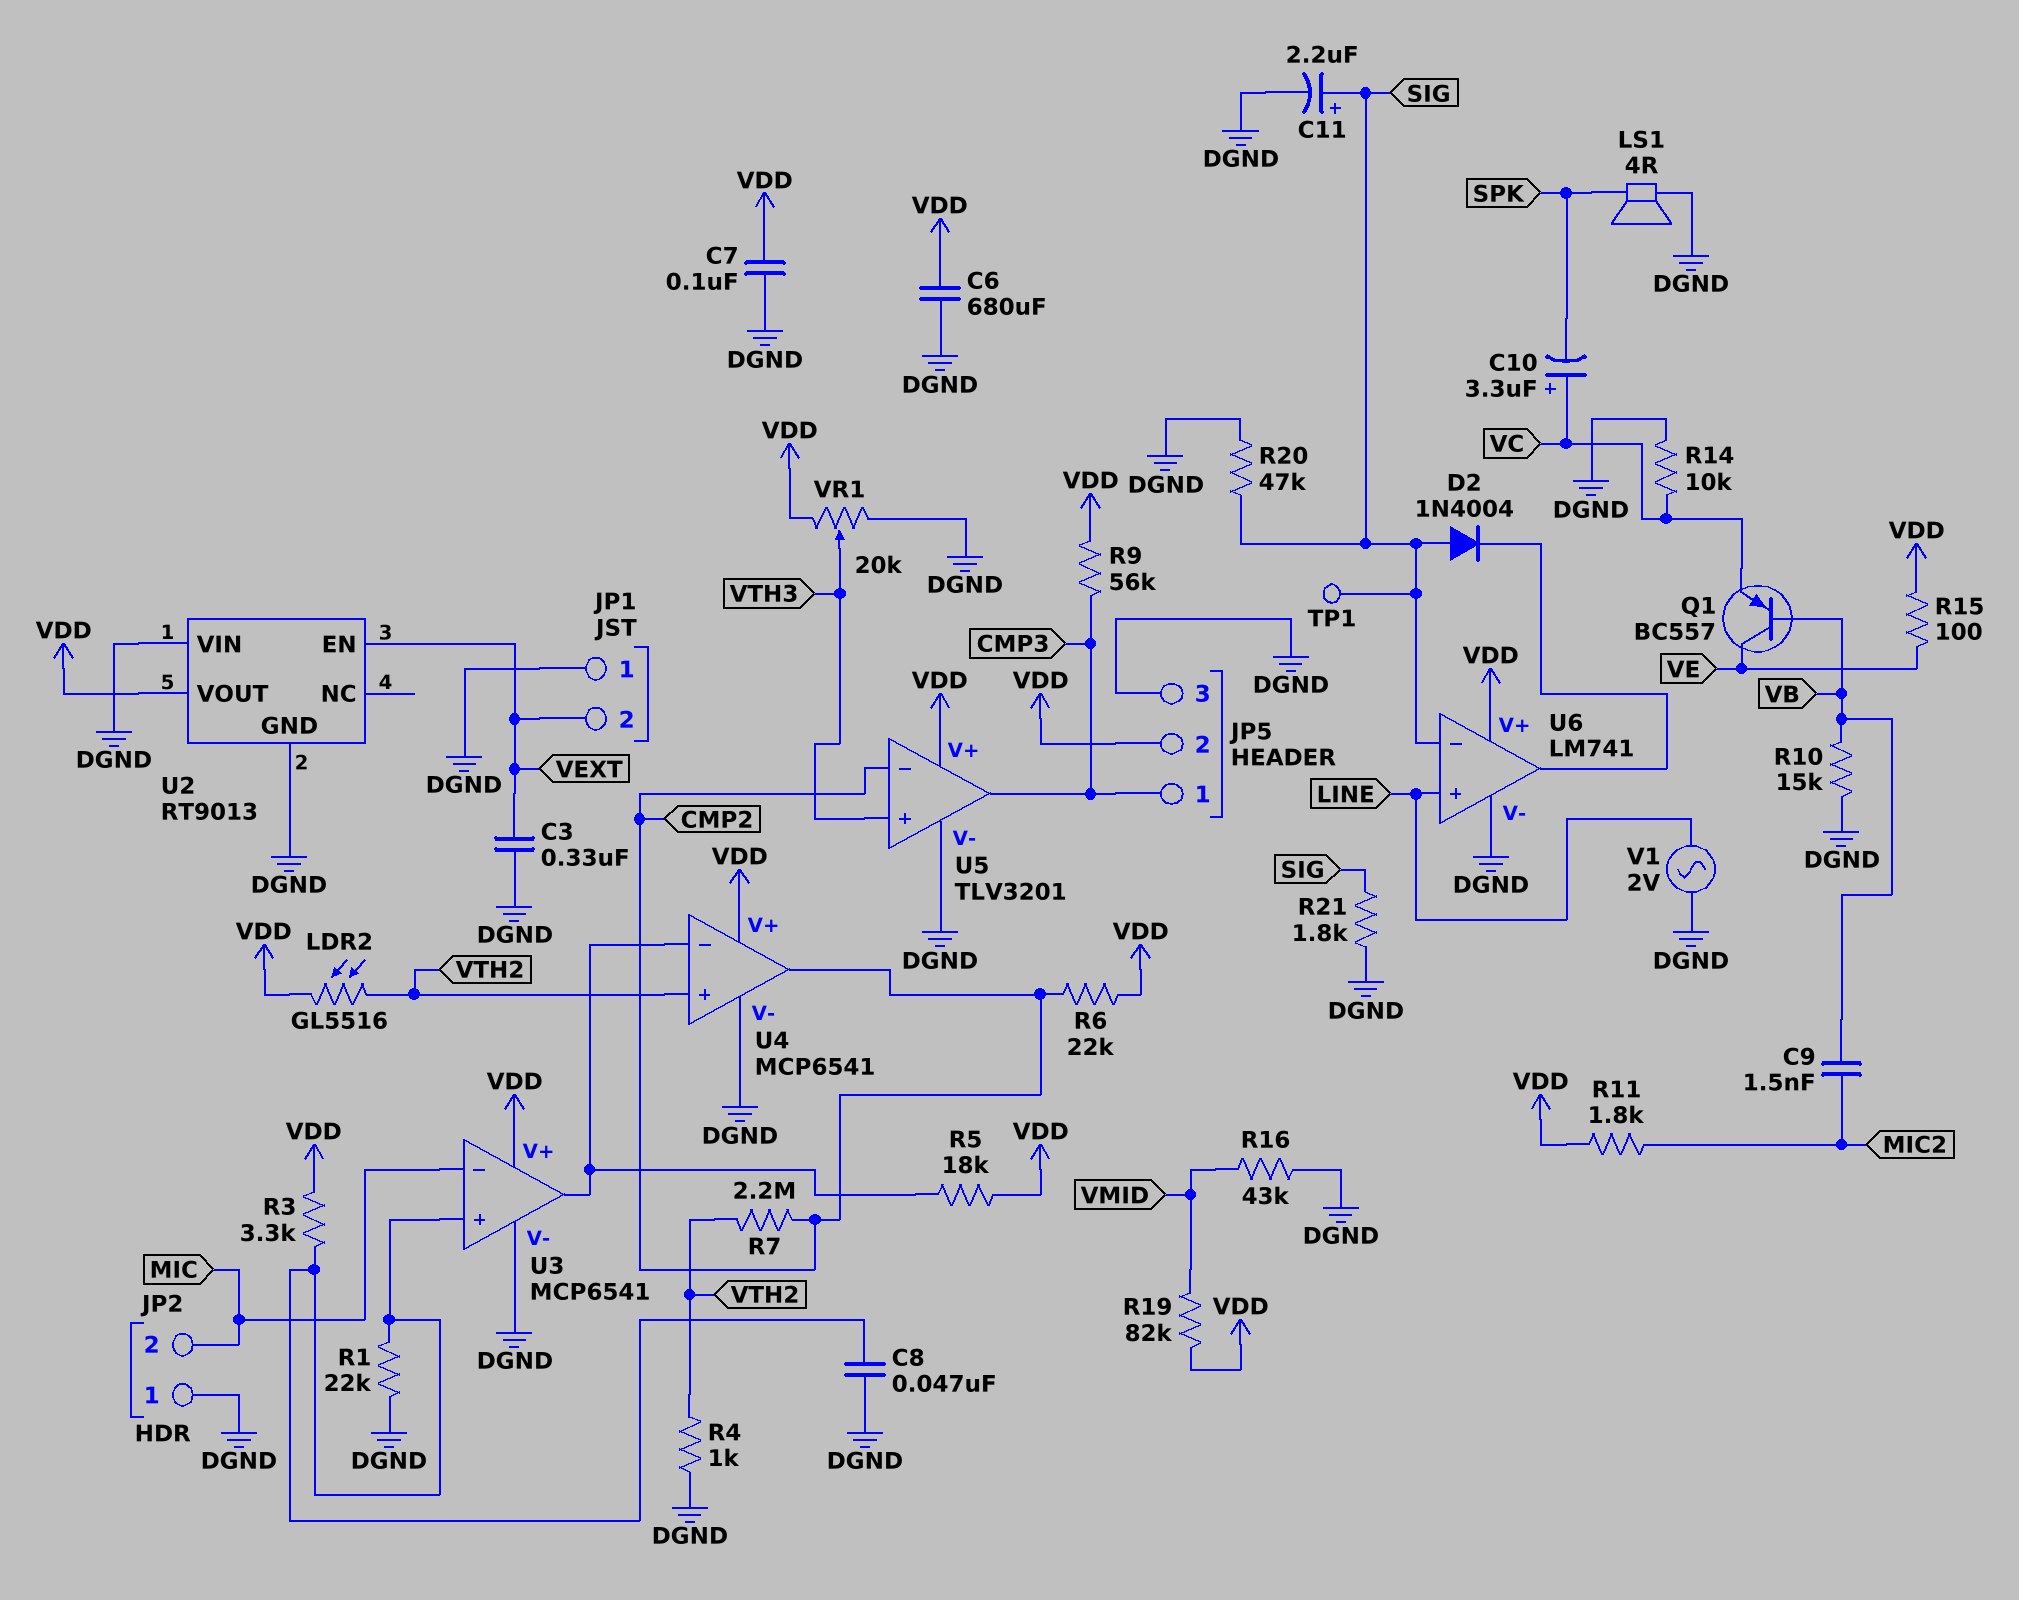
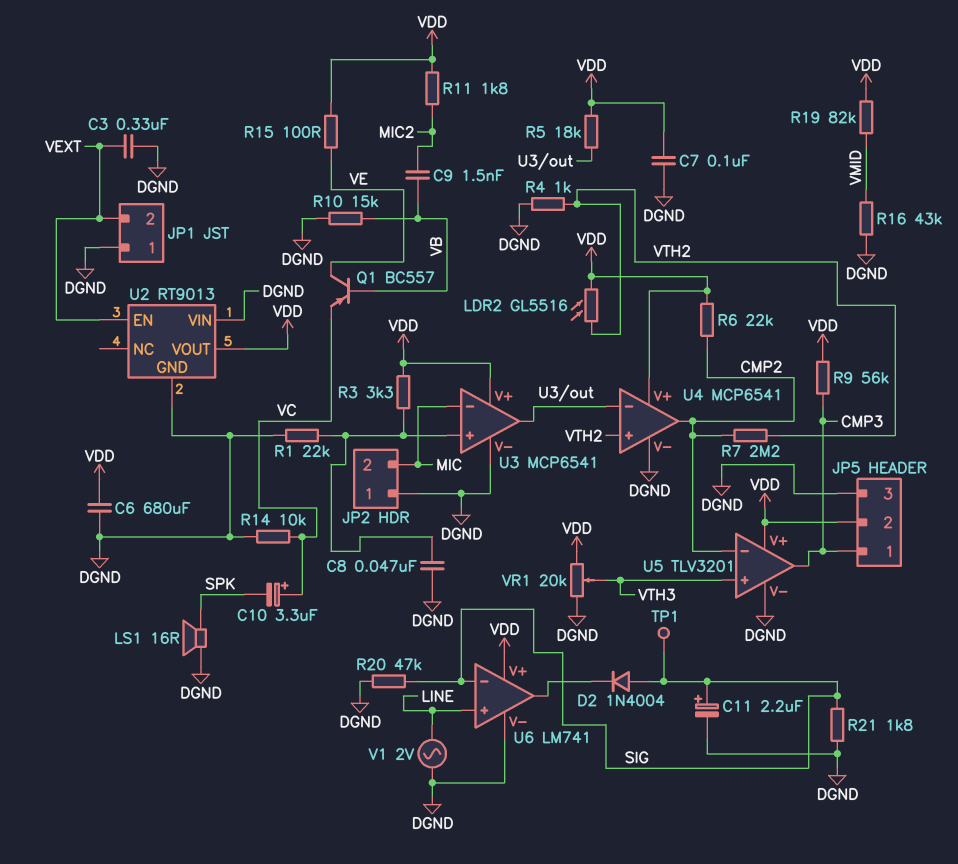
LS1: speaker 4R (DGND, SPK) -> speaker 16R (DGND, SPK)

